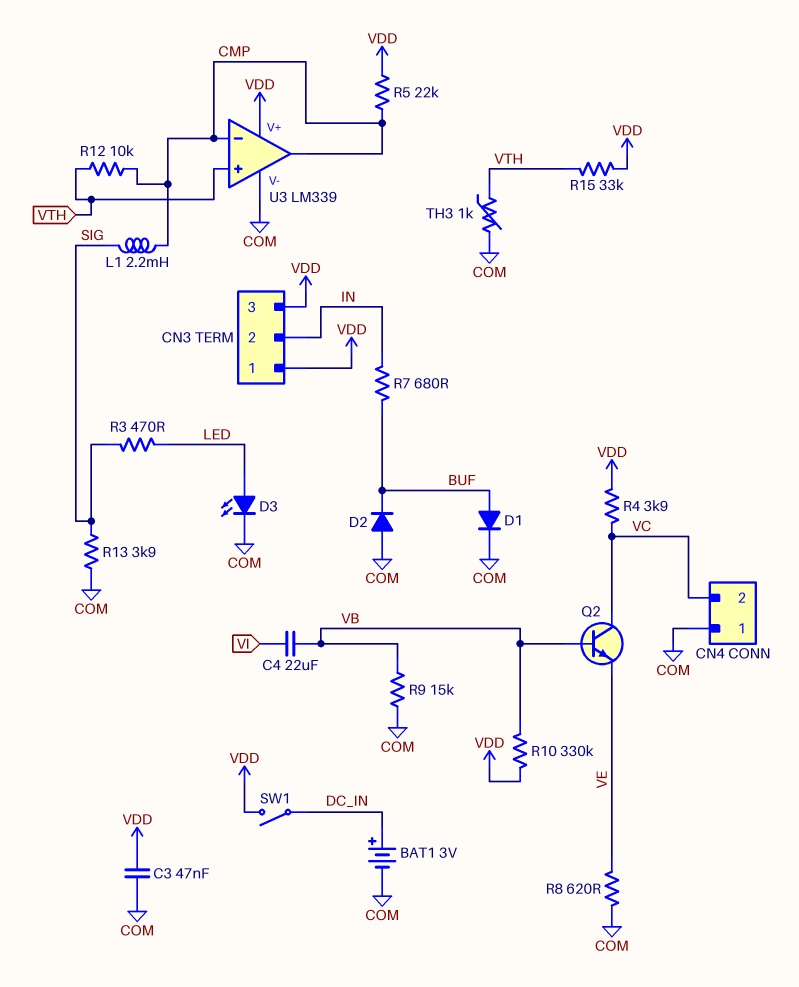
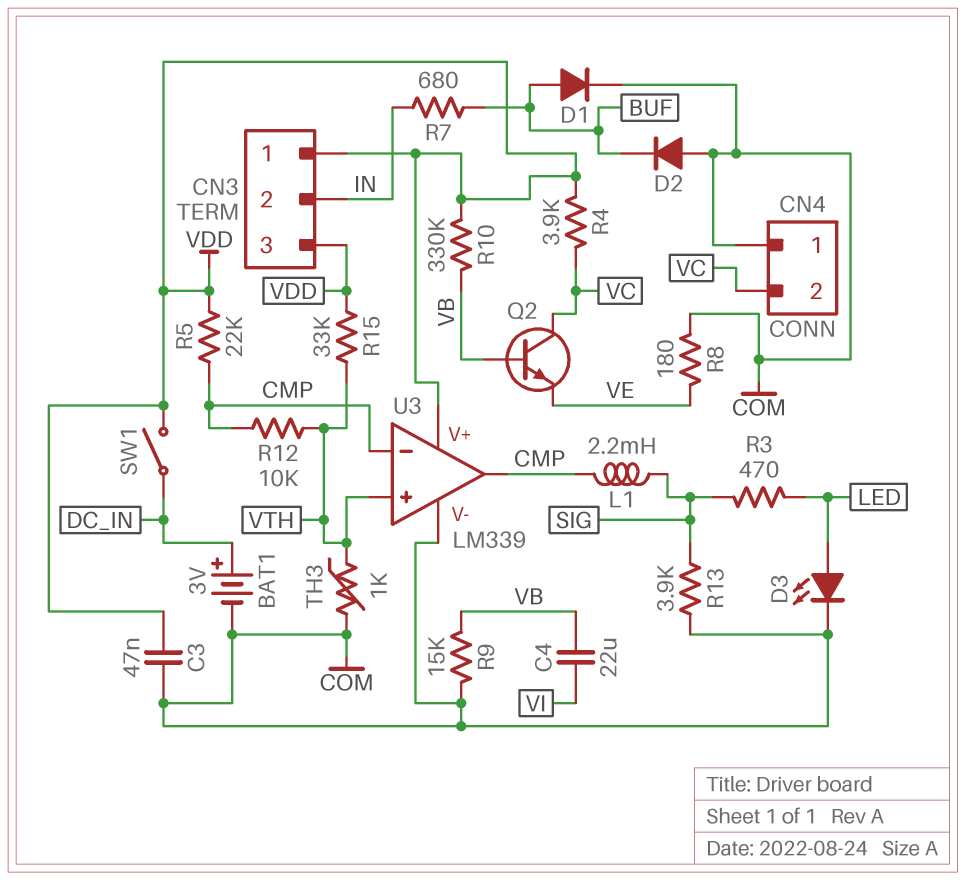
R8: 620 (COM, VE) -> 180 (COM, VE)

